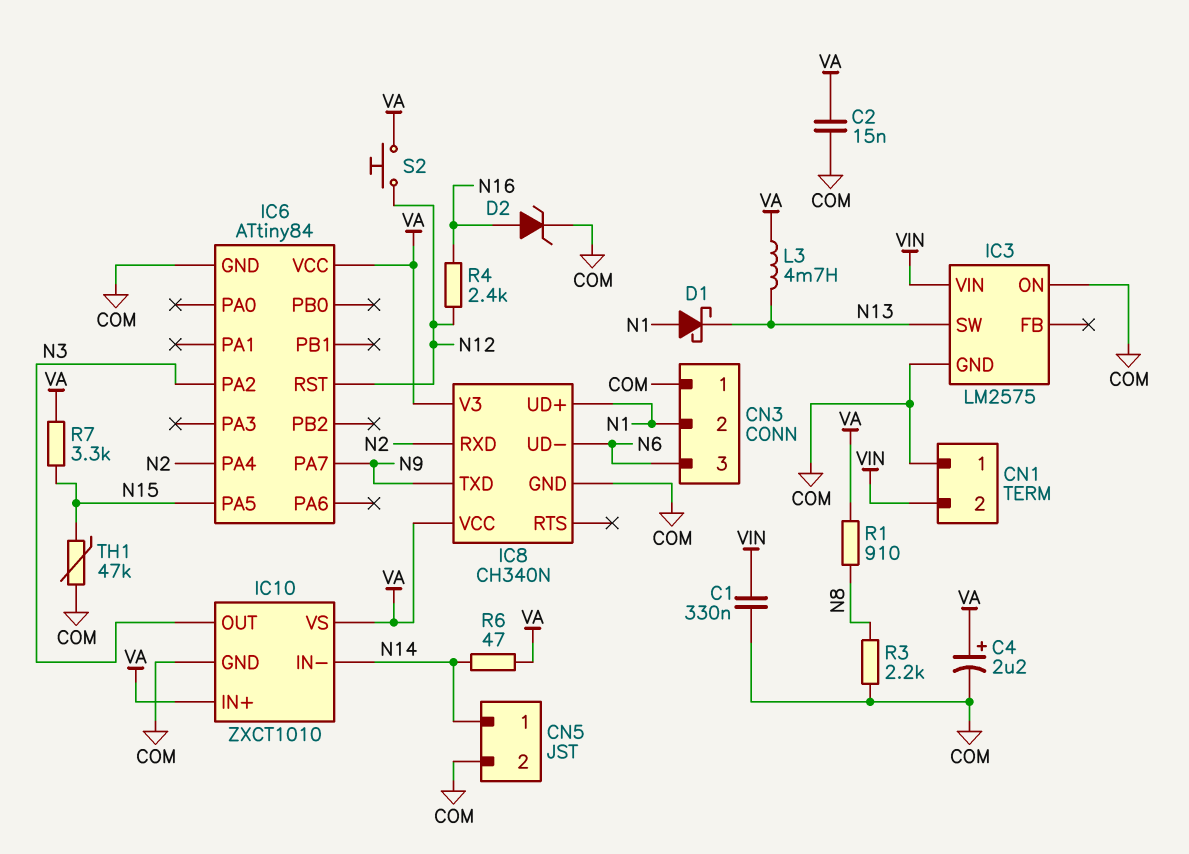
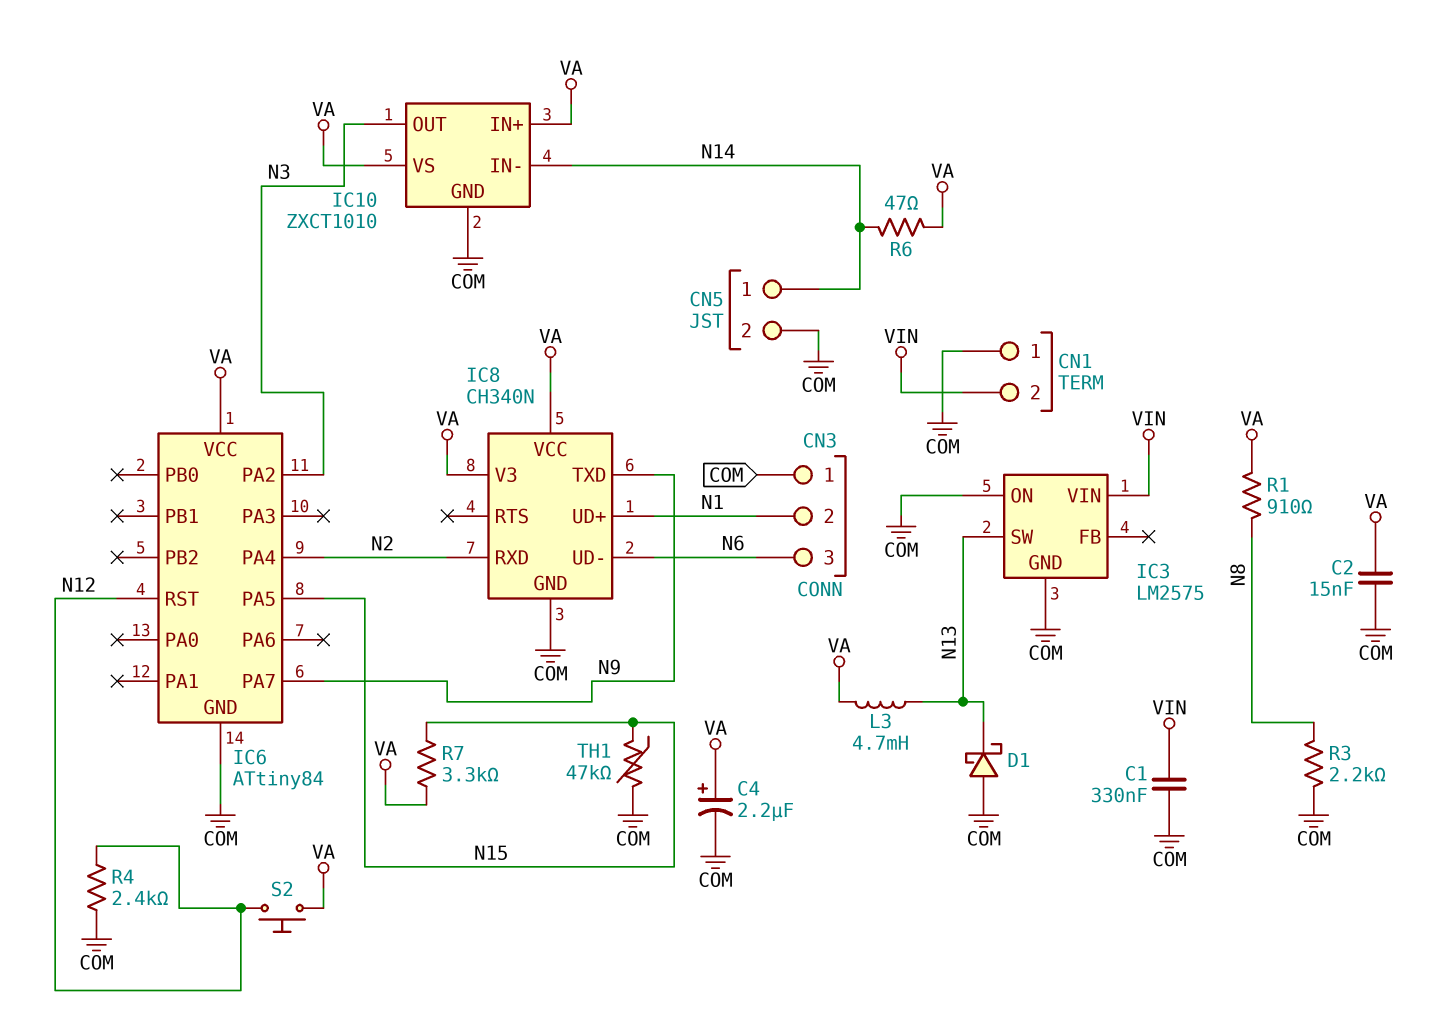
D1: schottky (A N1, K N13) -> schottky (A COM, K N13)
D2: zener (A N16, K COM) -> none
R4: 2.4k (N12, N16) -> 2.4k (COM, N12)

